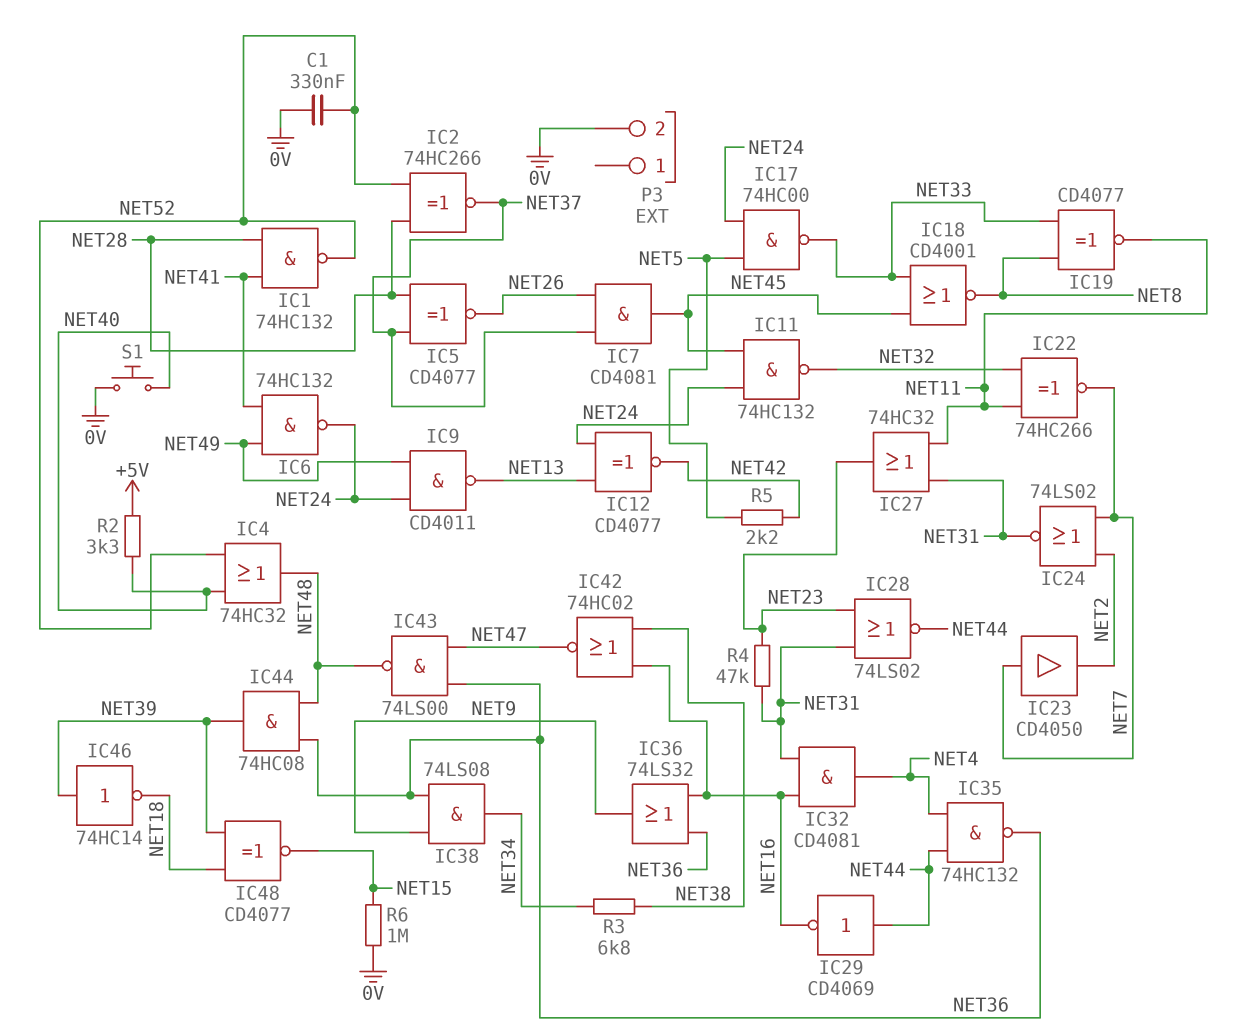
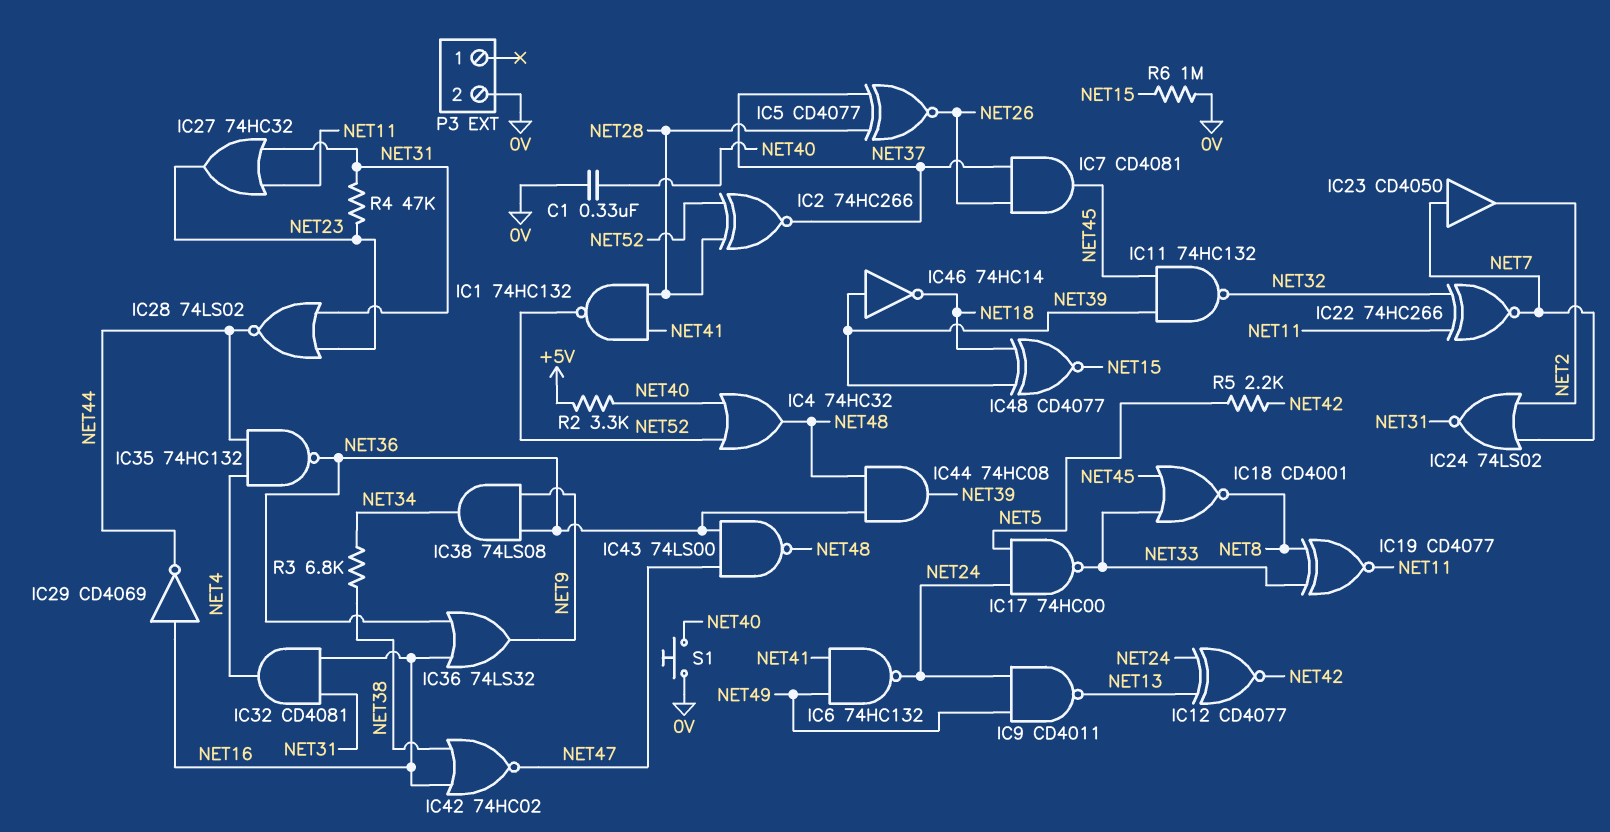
C1: 330nF (0V, NET52) -> 330nF (0V, NET40)
IC11: NAND 74HC132 (in NET24, in NET45, out NET32) -> NAND 74HC132 (in NET39, in NET45, out NET32)
IC29: NOT CD4069 (in NET44, out NET16) -> NOT CD4069 (in NET16, out NET44)

